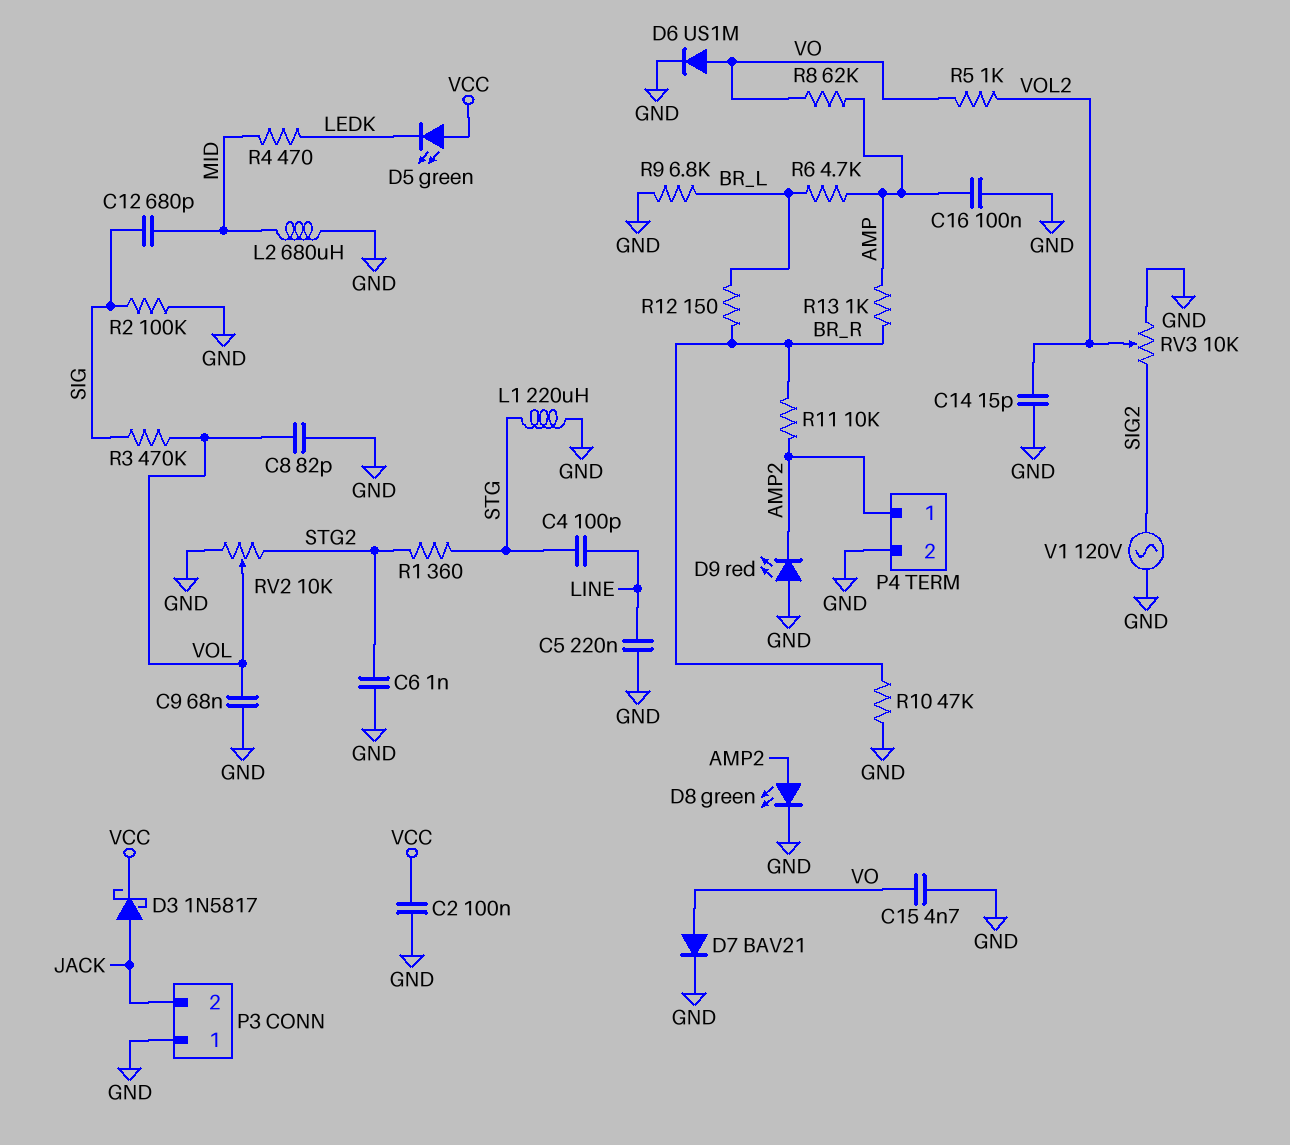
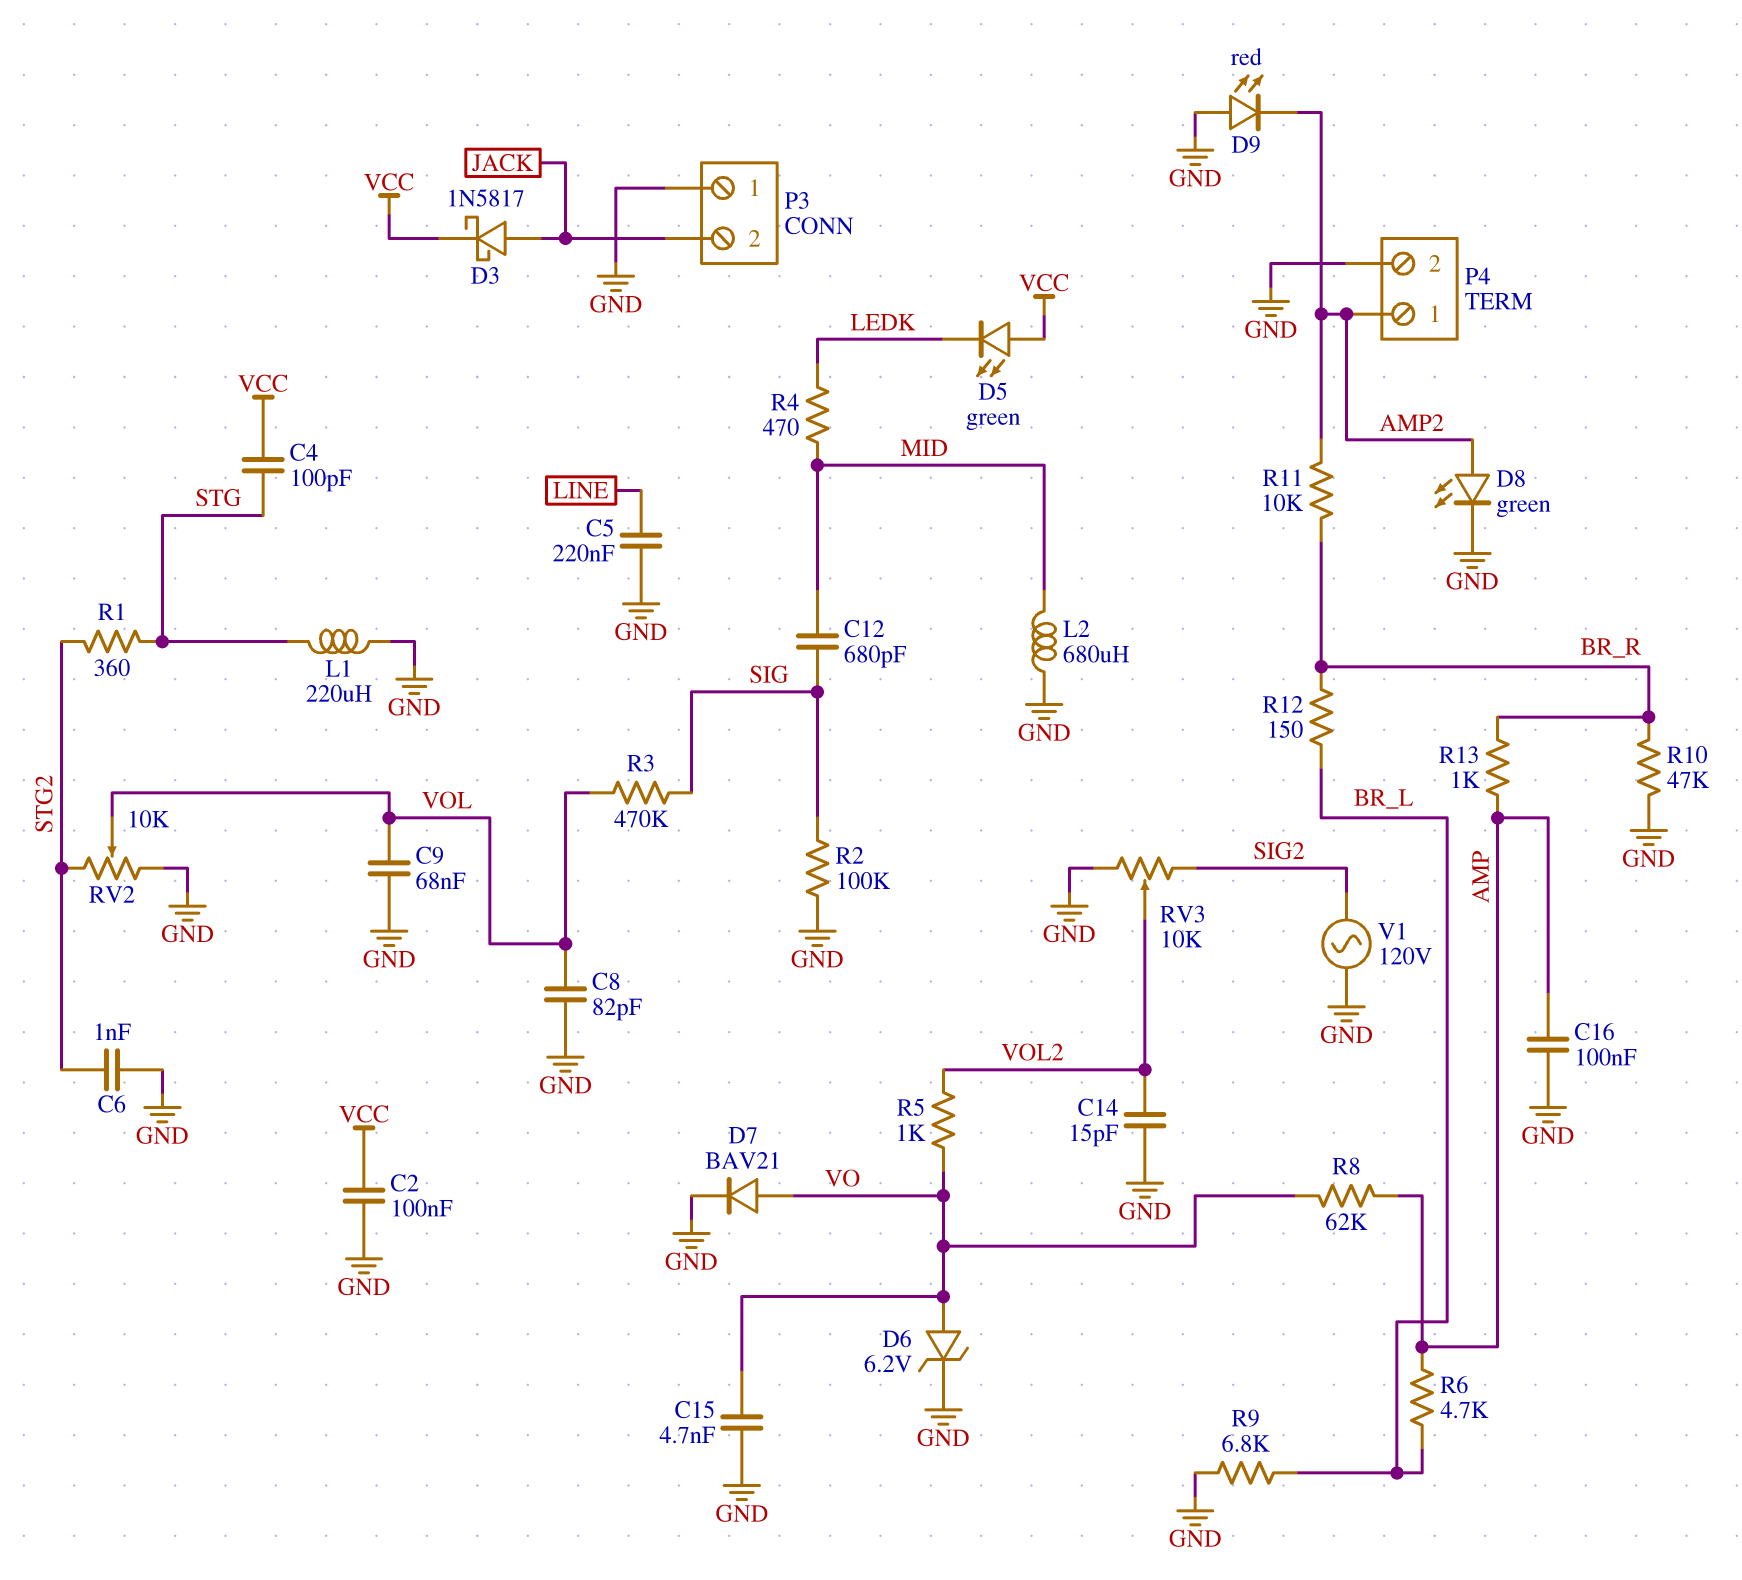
C4: 100pF (LINE, STG) -> 100pF (STG, VCC)
D6: diode US1M (A VO, K GND) -> zener 6.2V (A VO, K GND)

